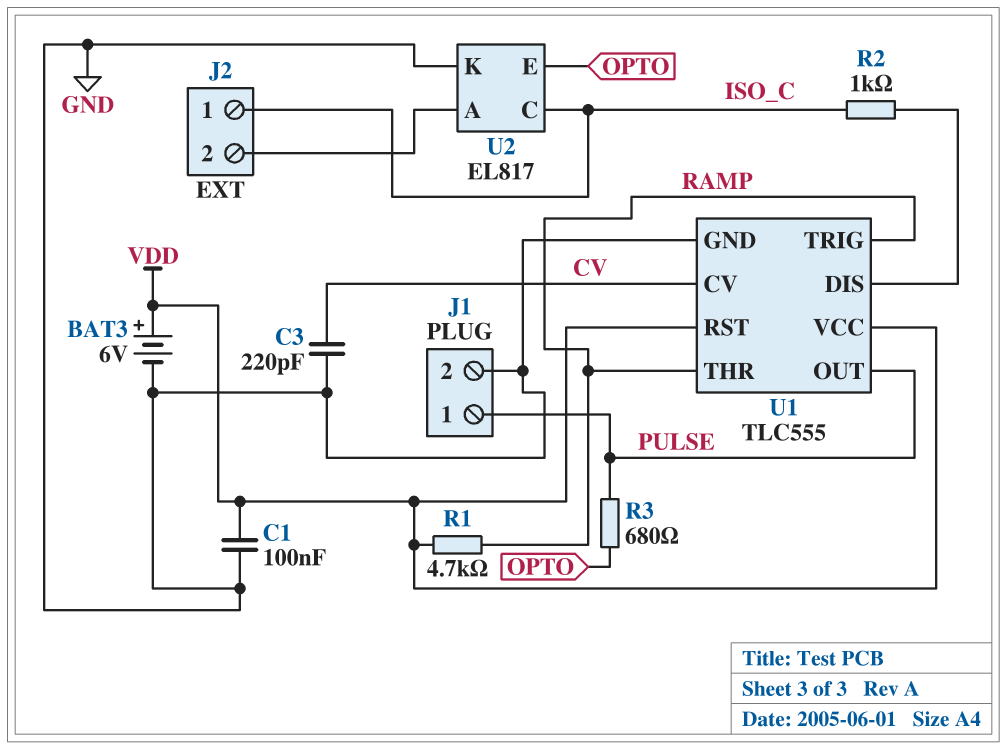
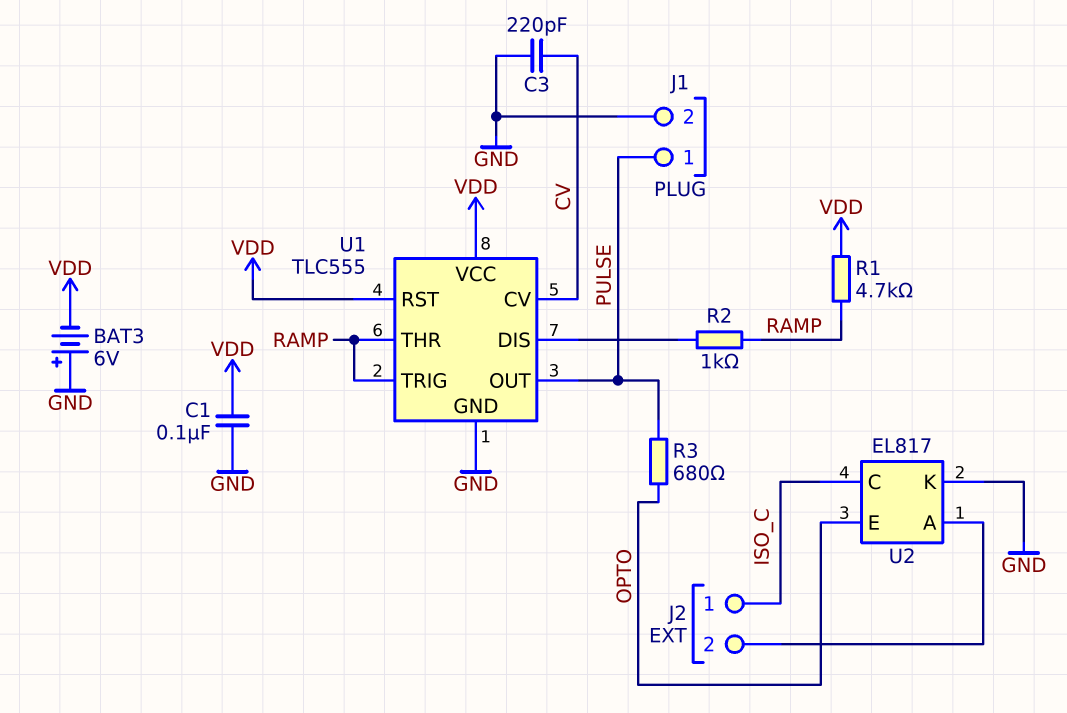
BAT3: 6V (plus VDD, minus GND) -> 6V (plus GND, minus VDD)
R2: 1k (ISO_C, U1/DIS) -> 1k (RAMP, U1/DIS)

